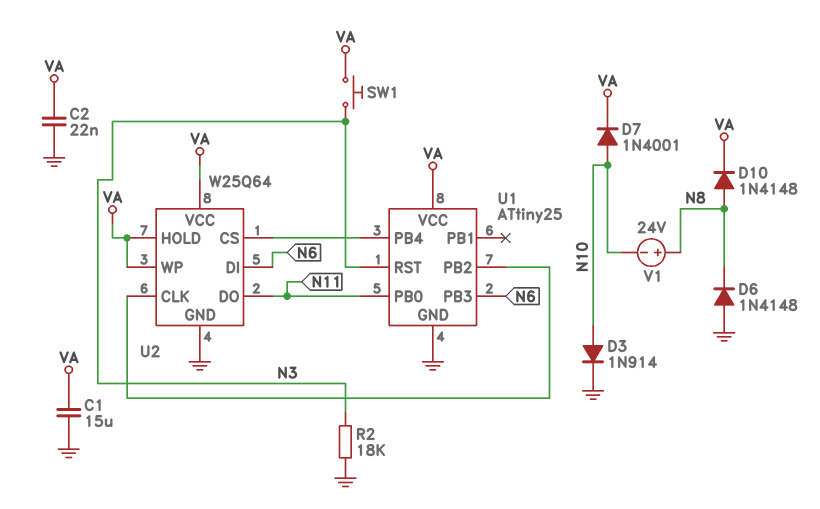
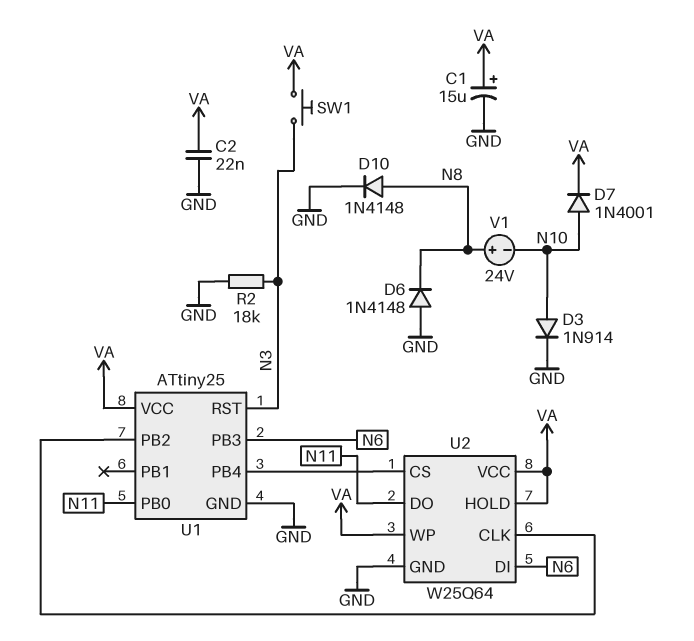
C1: 15uF (GND, VA) -> 15uF (plus VA, minus GND)
D10: diode 1N4148 (A N8, K VA) -> diode 1N4148 (A N8, K GND)

